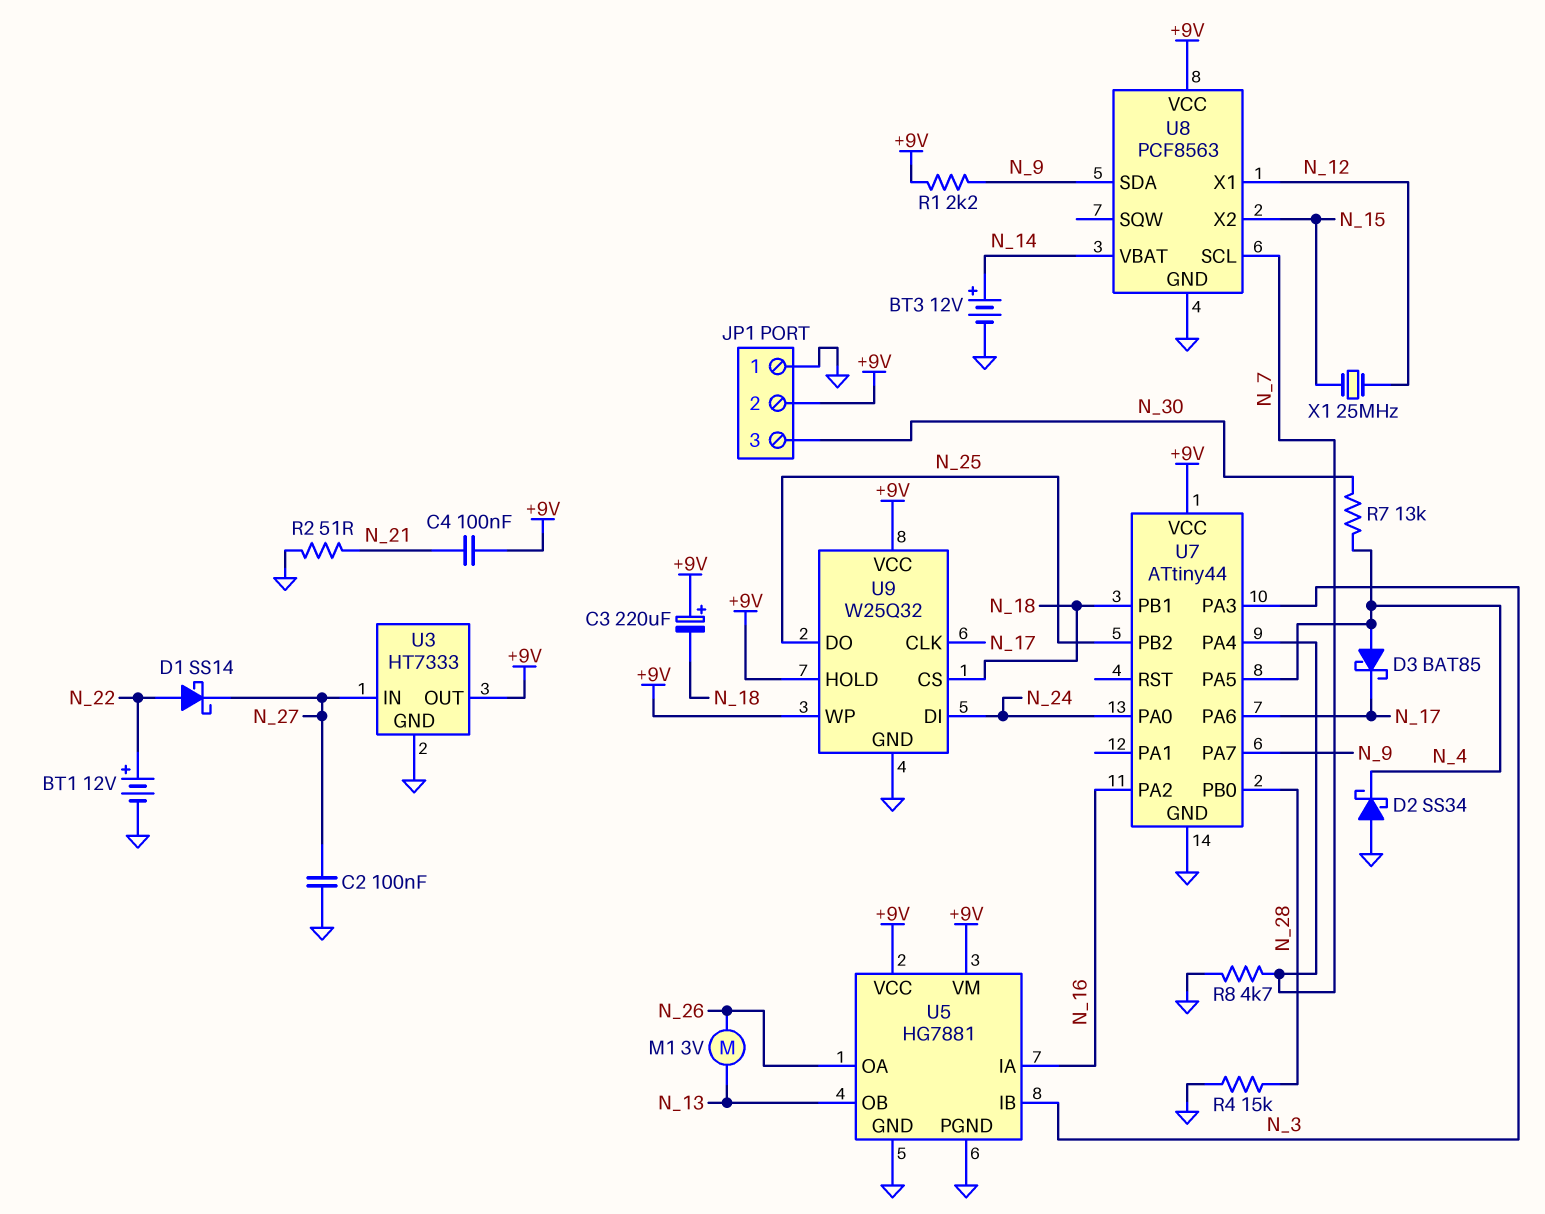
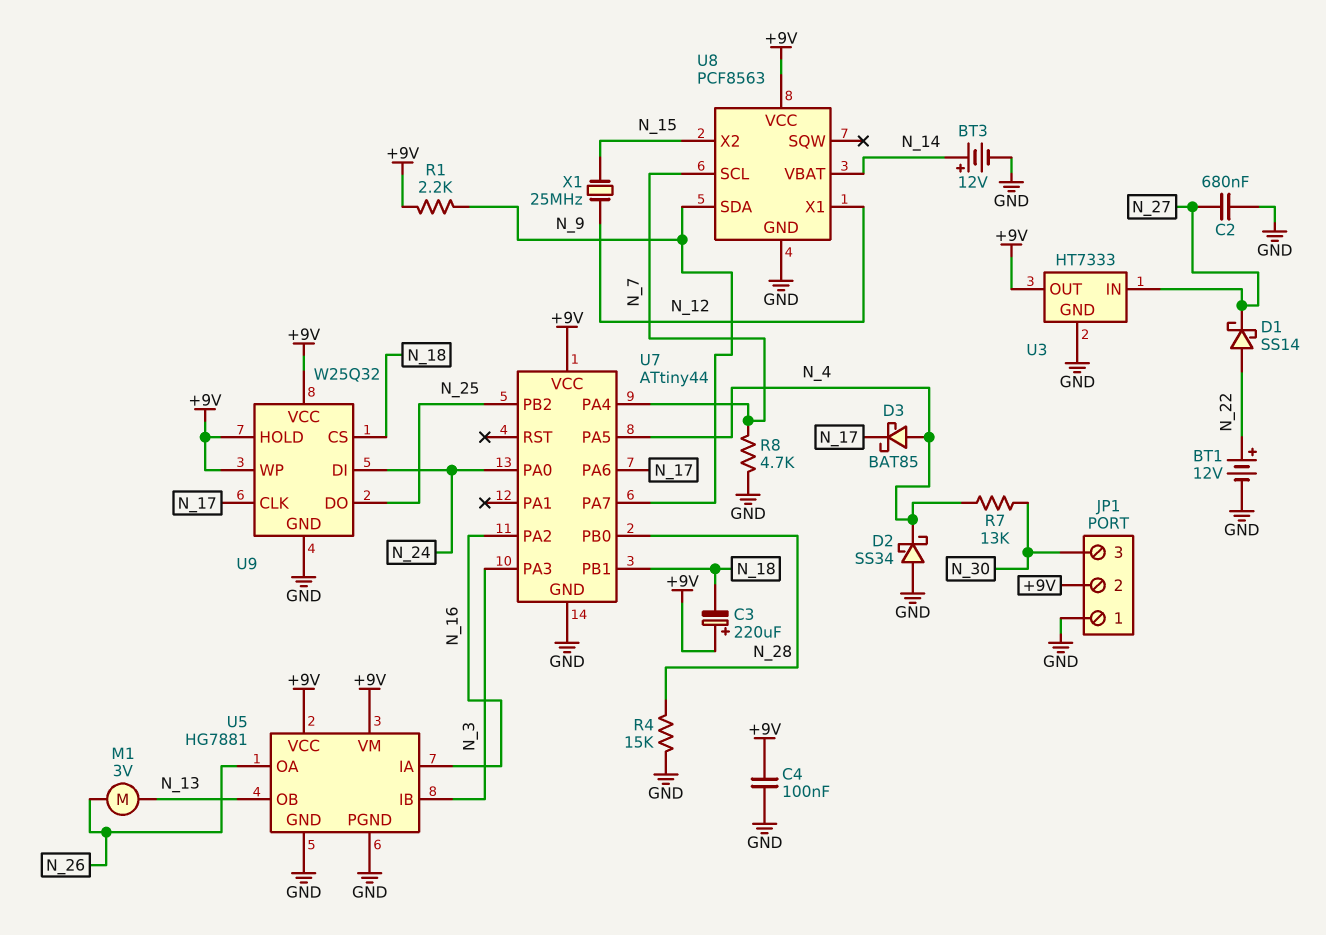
C2: 100nF (GND, N_27) -> 680nF (GND, N_27)
C4: 100nF (+9V, N_21) -> 100nF (+9V, GND)
R2: 51 (GND, N_21) -> none

